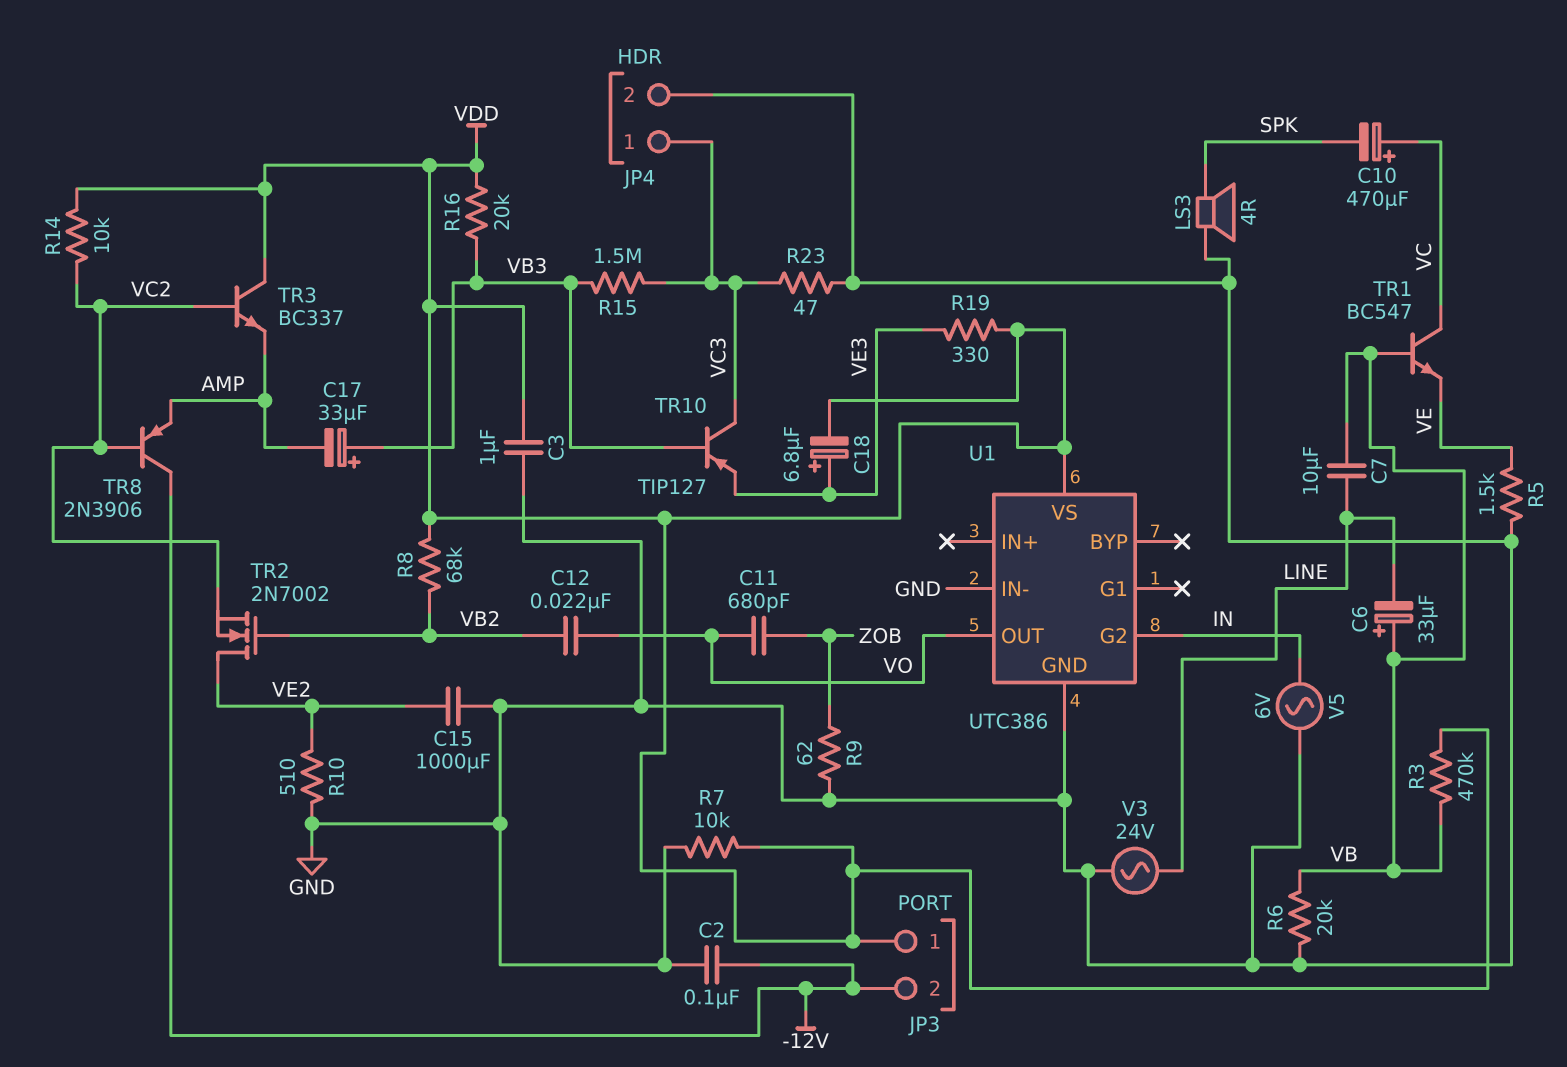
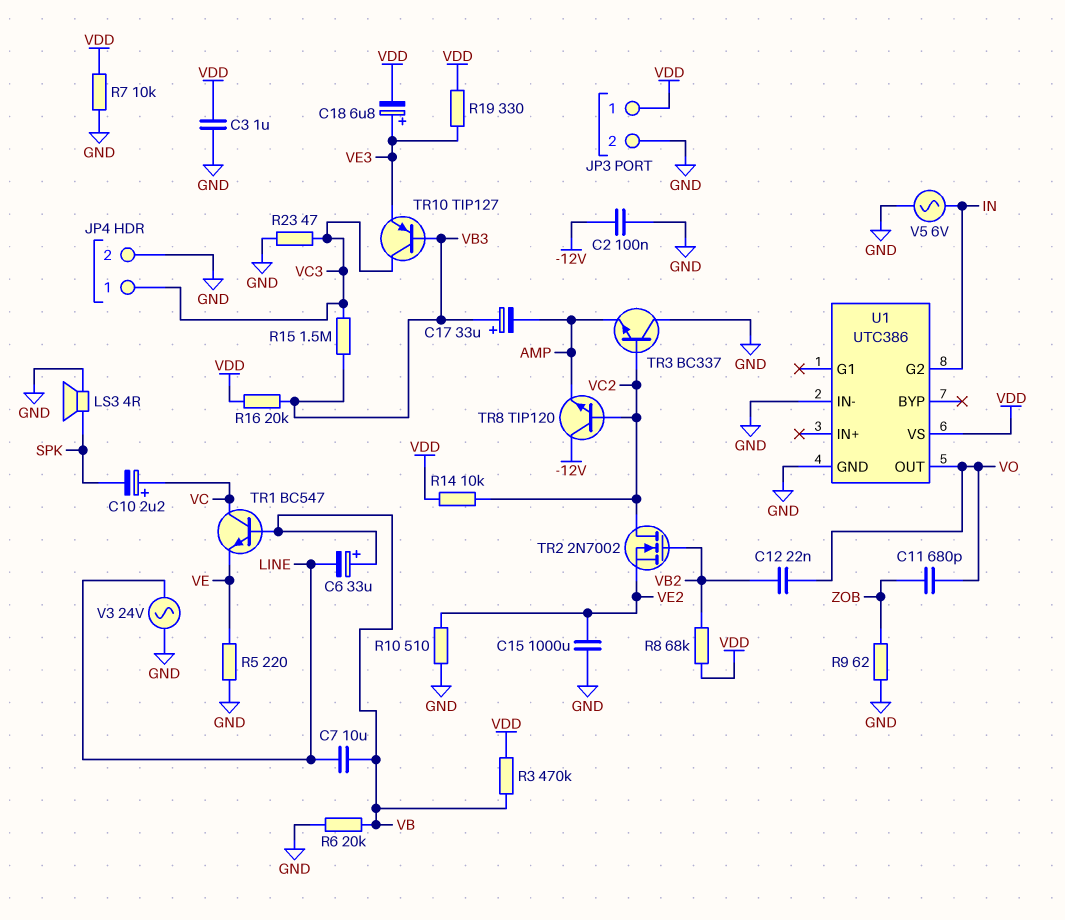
C10: 470uF (plus VC, minus SPK) -> 2.2uF (plus VC, minus SPK)
JP3 pin 2: -12V -> GND
R5: 1.5k (GND, VE) -> 220 (GND, VE)
TR2: NMOS 2N7002 (G VB2, D VE2, S VC2) -> NMOS 2N7002 (G VB2, D VC2, S VE2)
TR3: NPN BC337 (B VC2, C VDD, E AMP) -> NPN BC337 (B VC2, C GND, E AMP)
TR8: PNP 2N3906 (B VC2, C -12V, E AMP) -> NPN TIP120 (B VC2, C -12V, E AMP)

